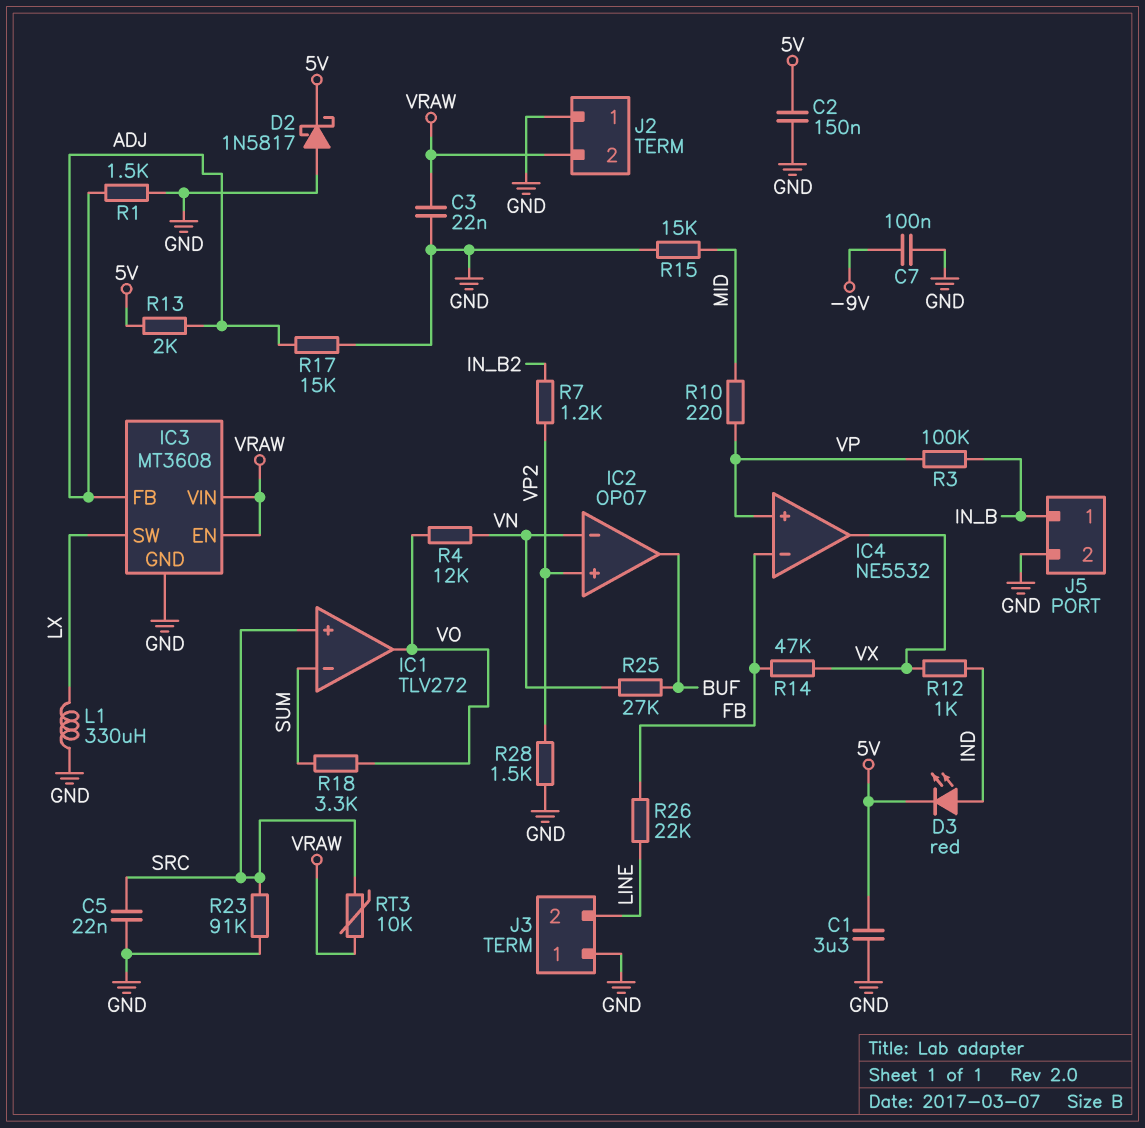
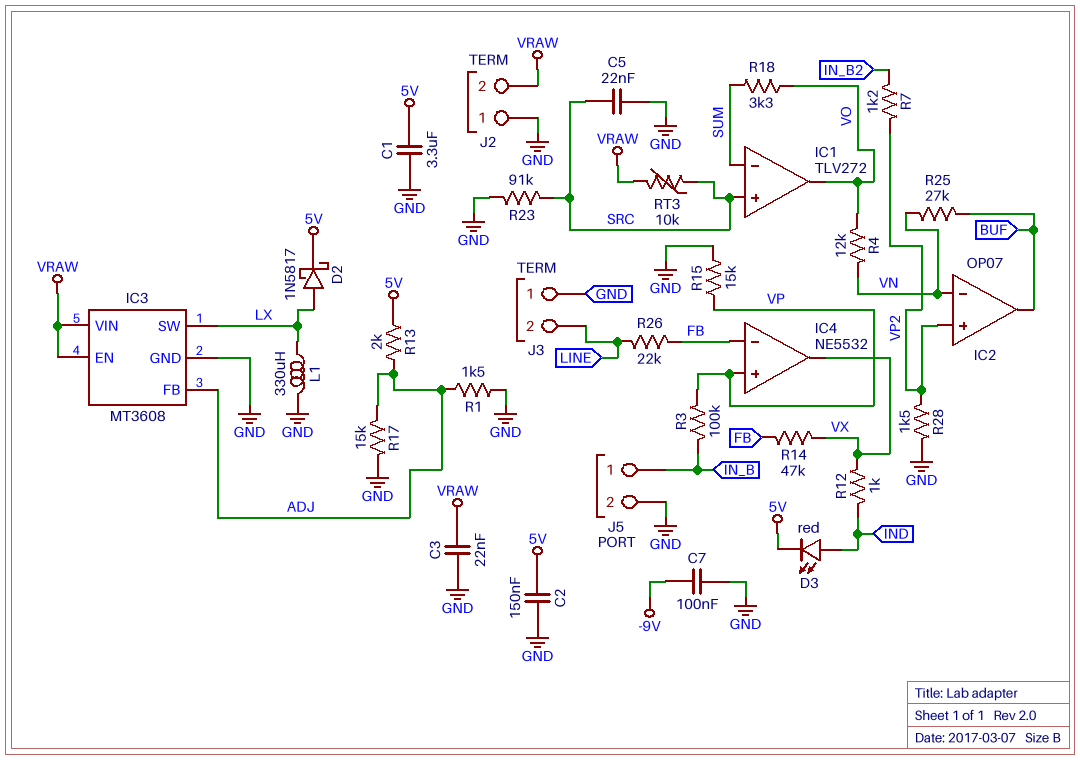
D2: schottky 1N5817 (A GND, K 5V) -> schottky 1N5817 (A LX, K 5V)
R10: 220 (MID, VP) -> none
R15: 15k (GND, MID) -> 15k (GND, VP)

